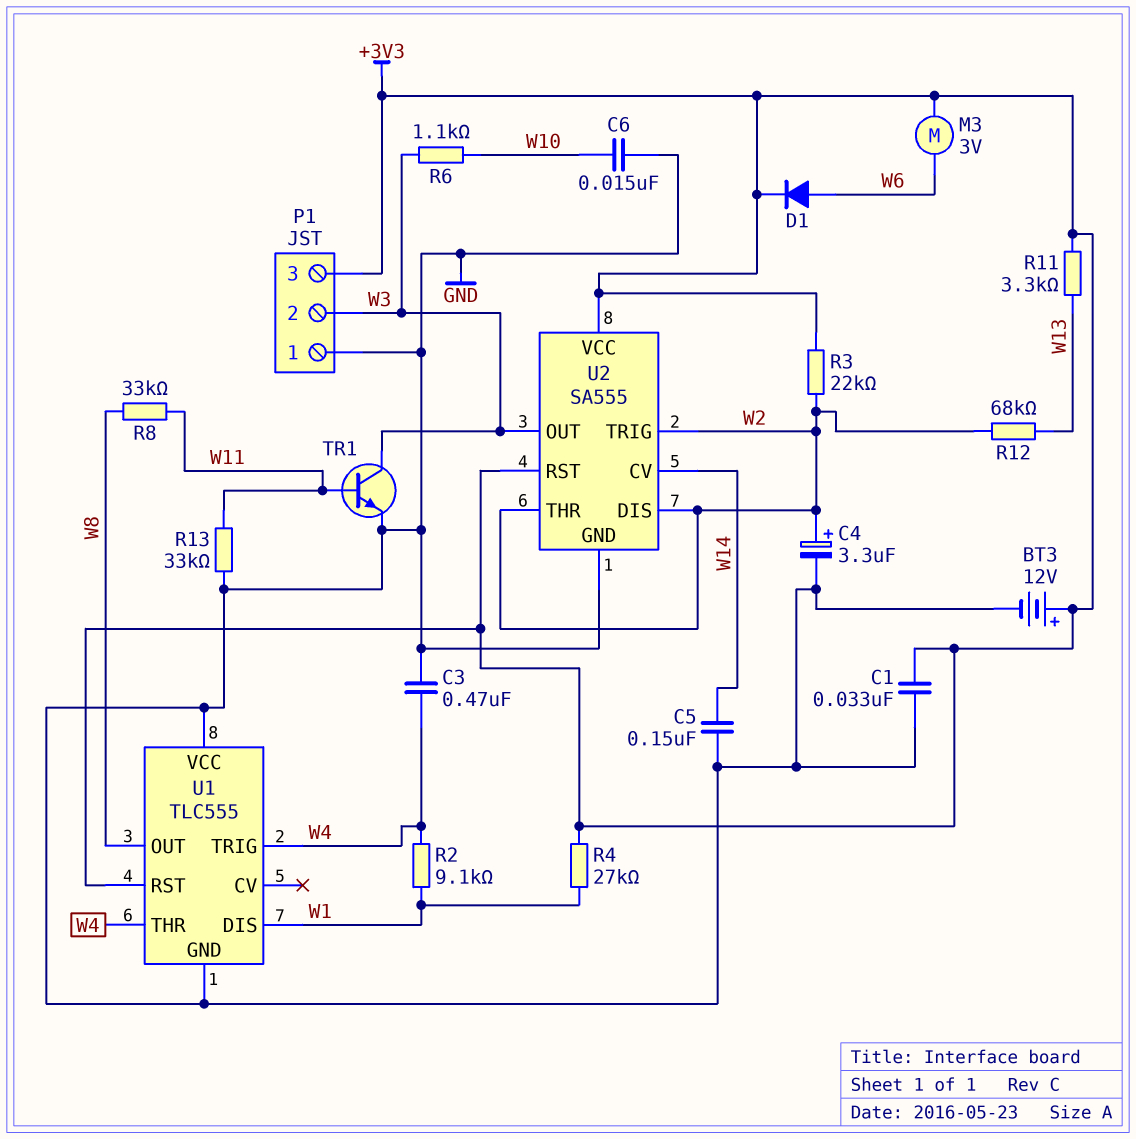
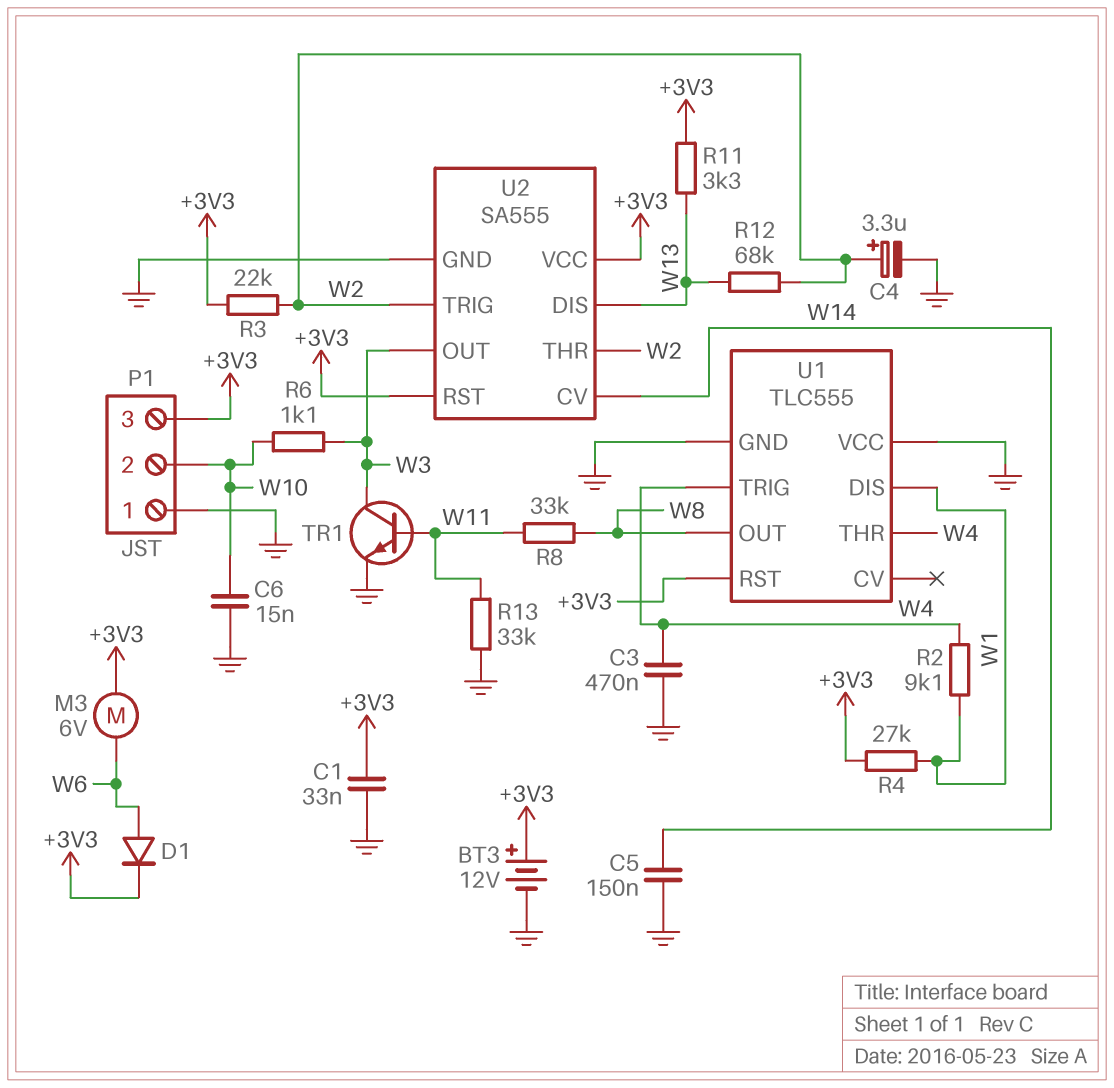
M3: motor 3V (+3V3, W6) -> motor 6V (+3V3, W6)
P1 pin 2: W3 -> W10
U2 pin DIS: W2 -> W13

